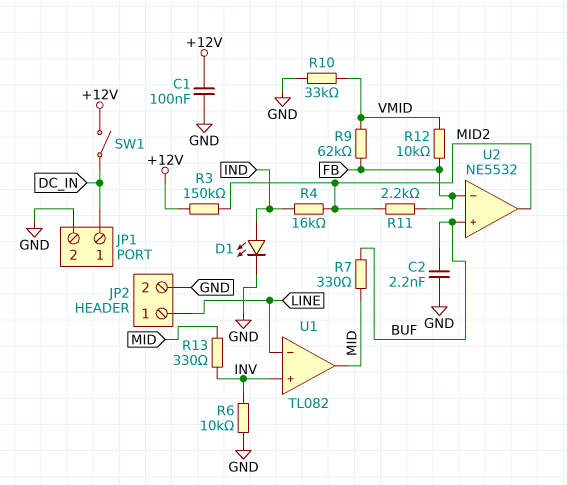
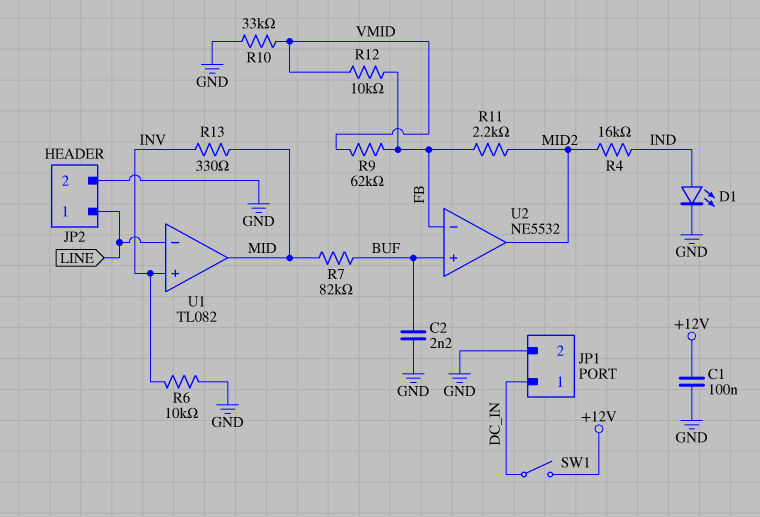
R3: 150k (+12V, MID2) -> none
R7: 330 (BUF, MID) -> 82k (BUF, MID)

